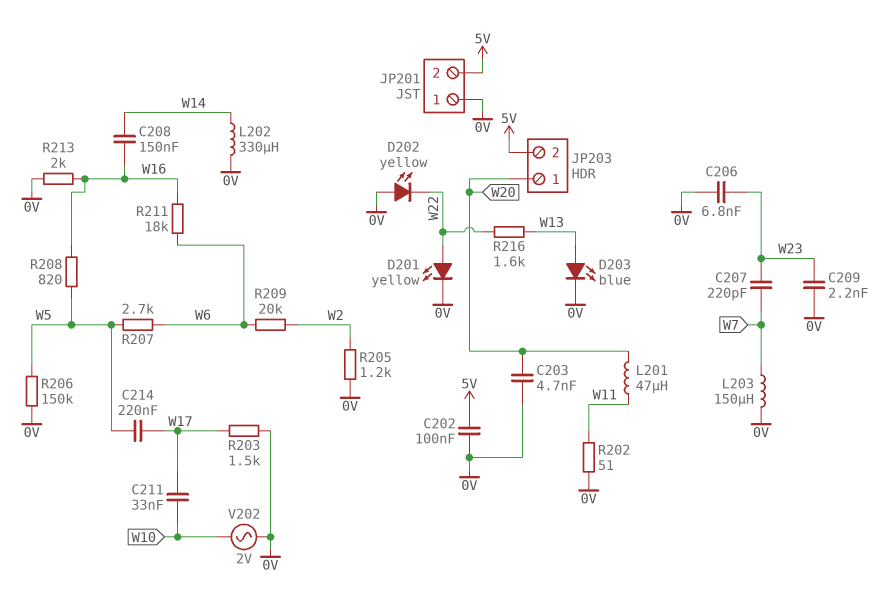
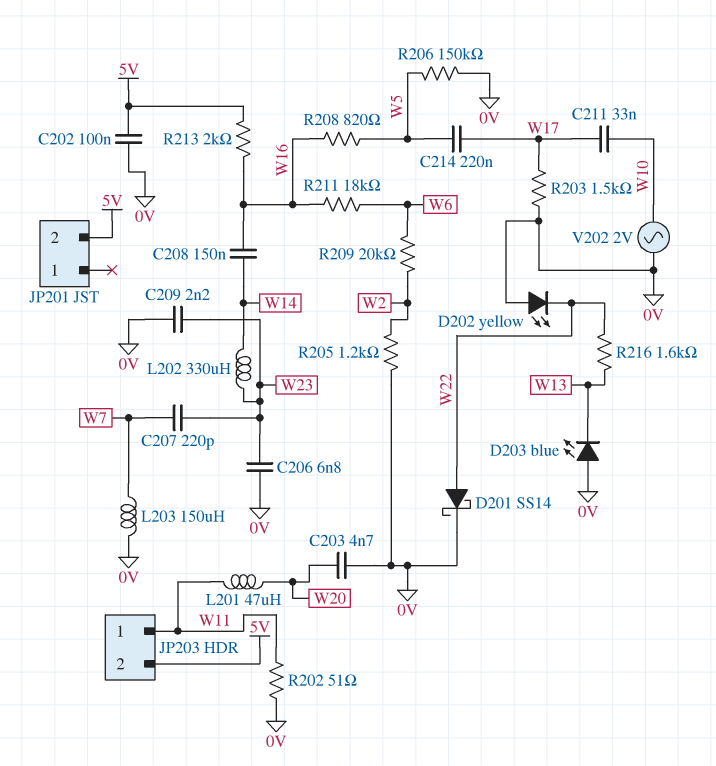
D201: LED yellow (A W22, K 0V) -> schottky SS14 (A W22, K 0V)
D203: LED blue (A W13, K 0V) -> LED blue (A 0V, K W13)
JP201 pin 1: 0V -> none
JP203 pin 1: W20 -> W11
L202: 330uH (0V, W14) -> 330uH (W14, W23)
R207: 2.7k (W5, W6) -> none
R213: 2k (0V, W16) -> 2k (5V, W16)

